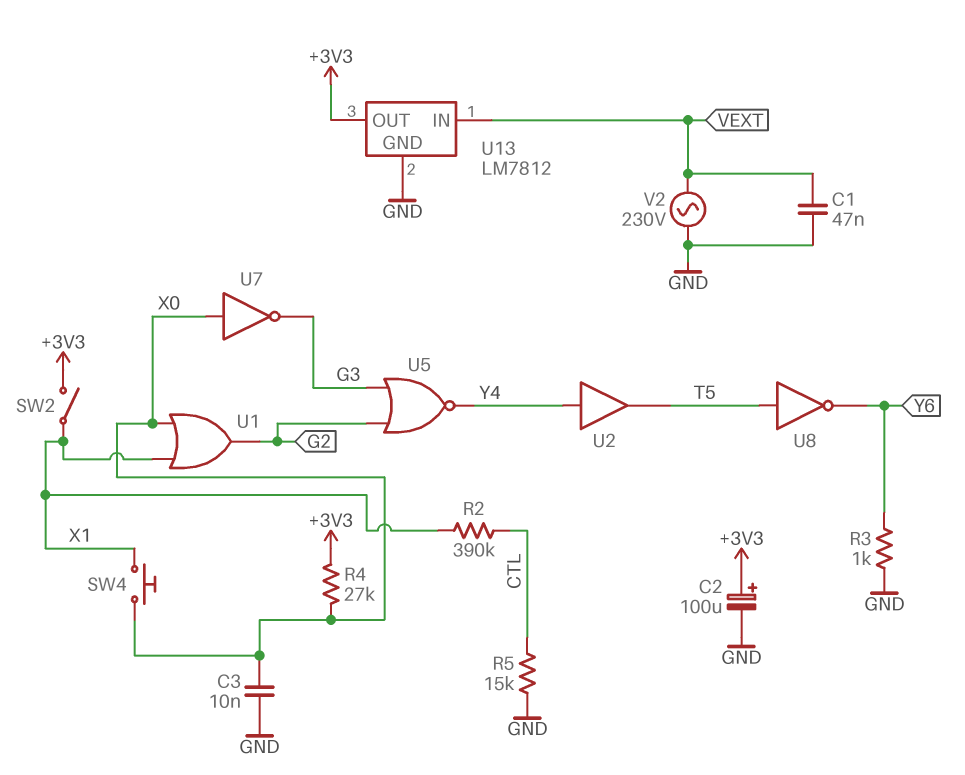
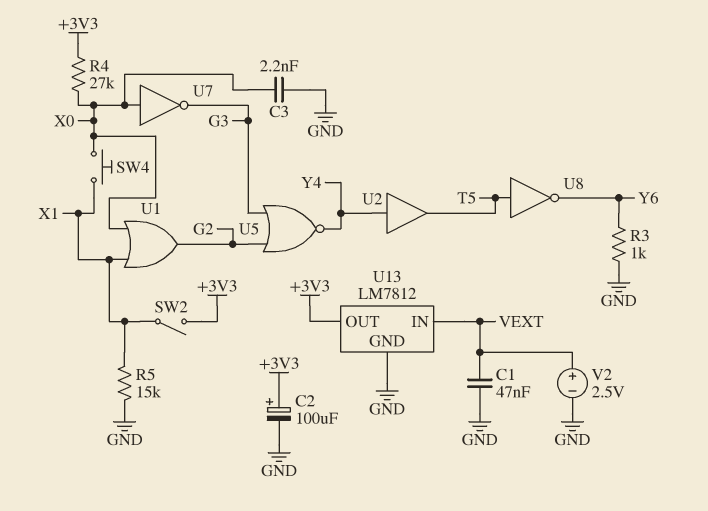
C3: 10nF (GND, X0) -> 2.2nF (GND, X0)
R2: 390k (CTL, X1) -> none
R5: 15k (CTL, GND) -> 15k (GND, X1)
V2: AC 230V (GND, VEXT) -> 2.5V (plus VEXT, minus GND)

